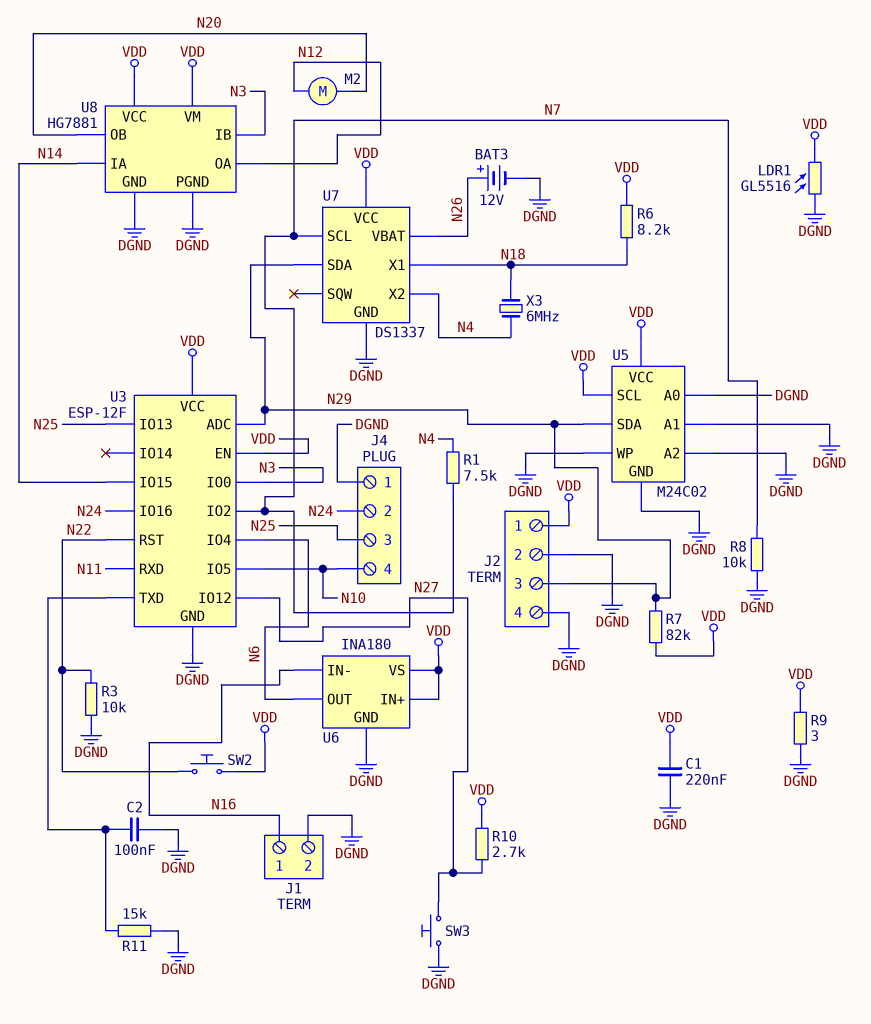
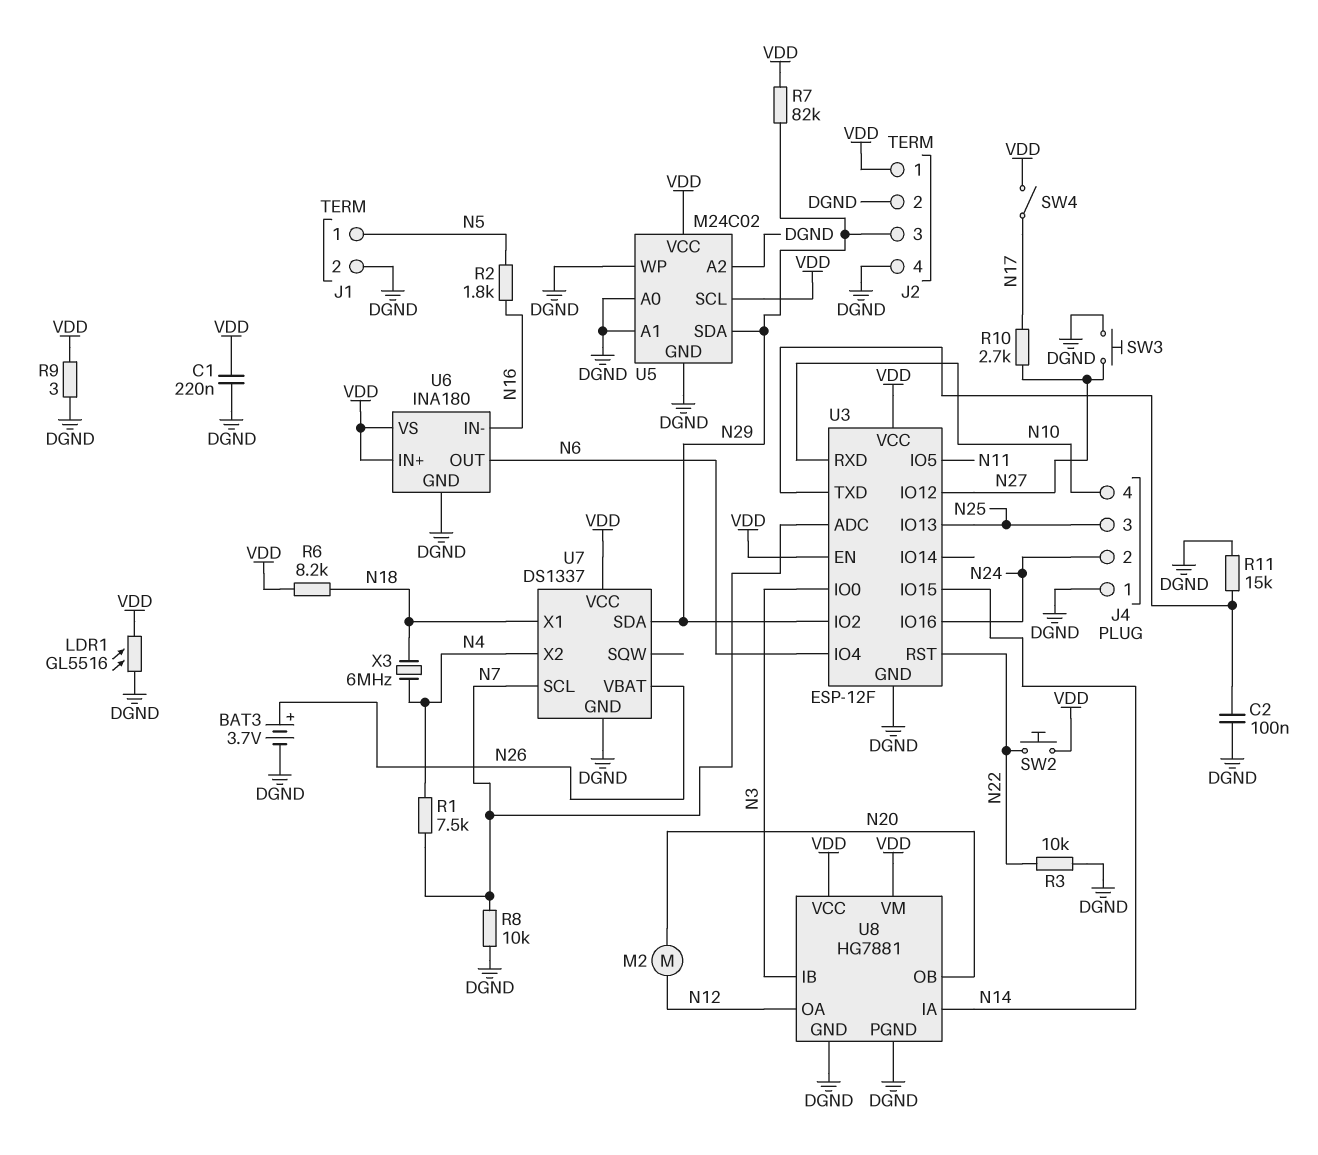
BAT3: 12V (plus N26, minus DGND) -> 3.7V (plus N26, minus DGND)
J1 pin 1: N16 -> N5
R2: none -> 1.8k (N5, N16)
R10: 2.7k (N27, VDD) -> 2.7k (N17, N27)
SW4: none -> switch (N17, VDD)
U3 pin ADC: N29 -> N7
U3 pin IO2: N7 -> N29
U3 pin IO5: N10 -> N11
U3 pin RXD: N11 -> N10

